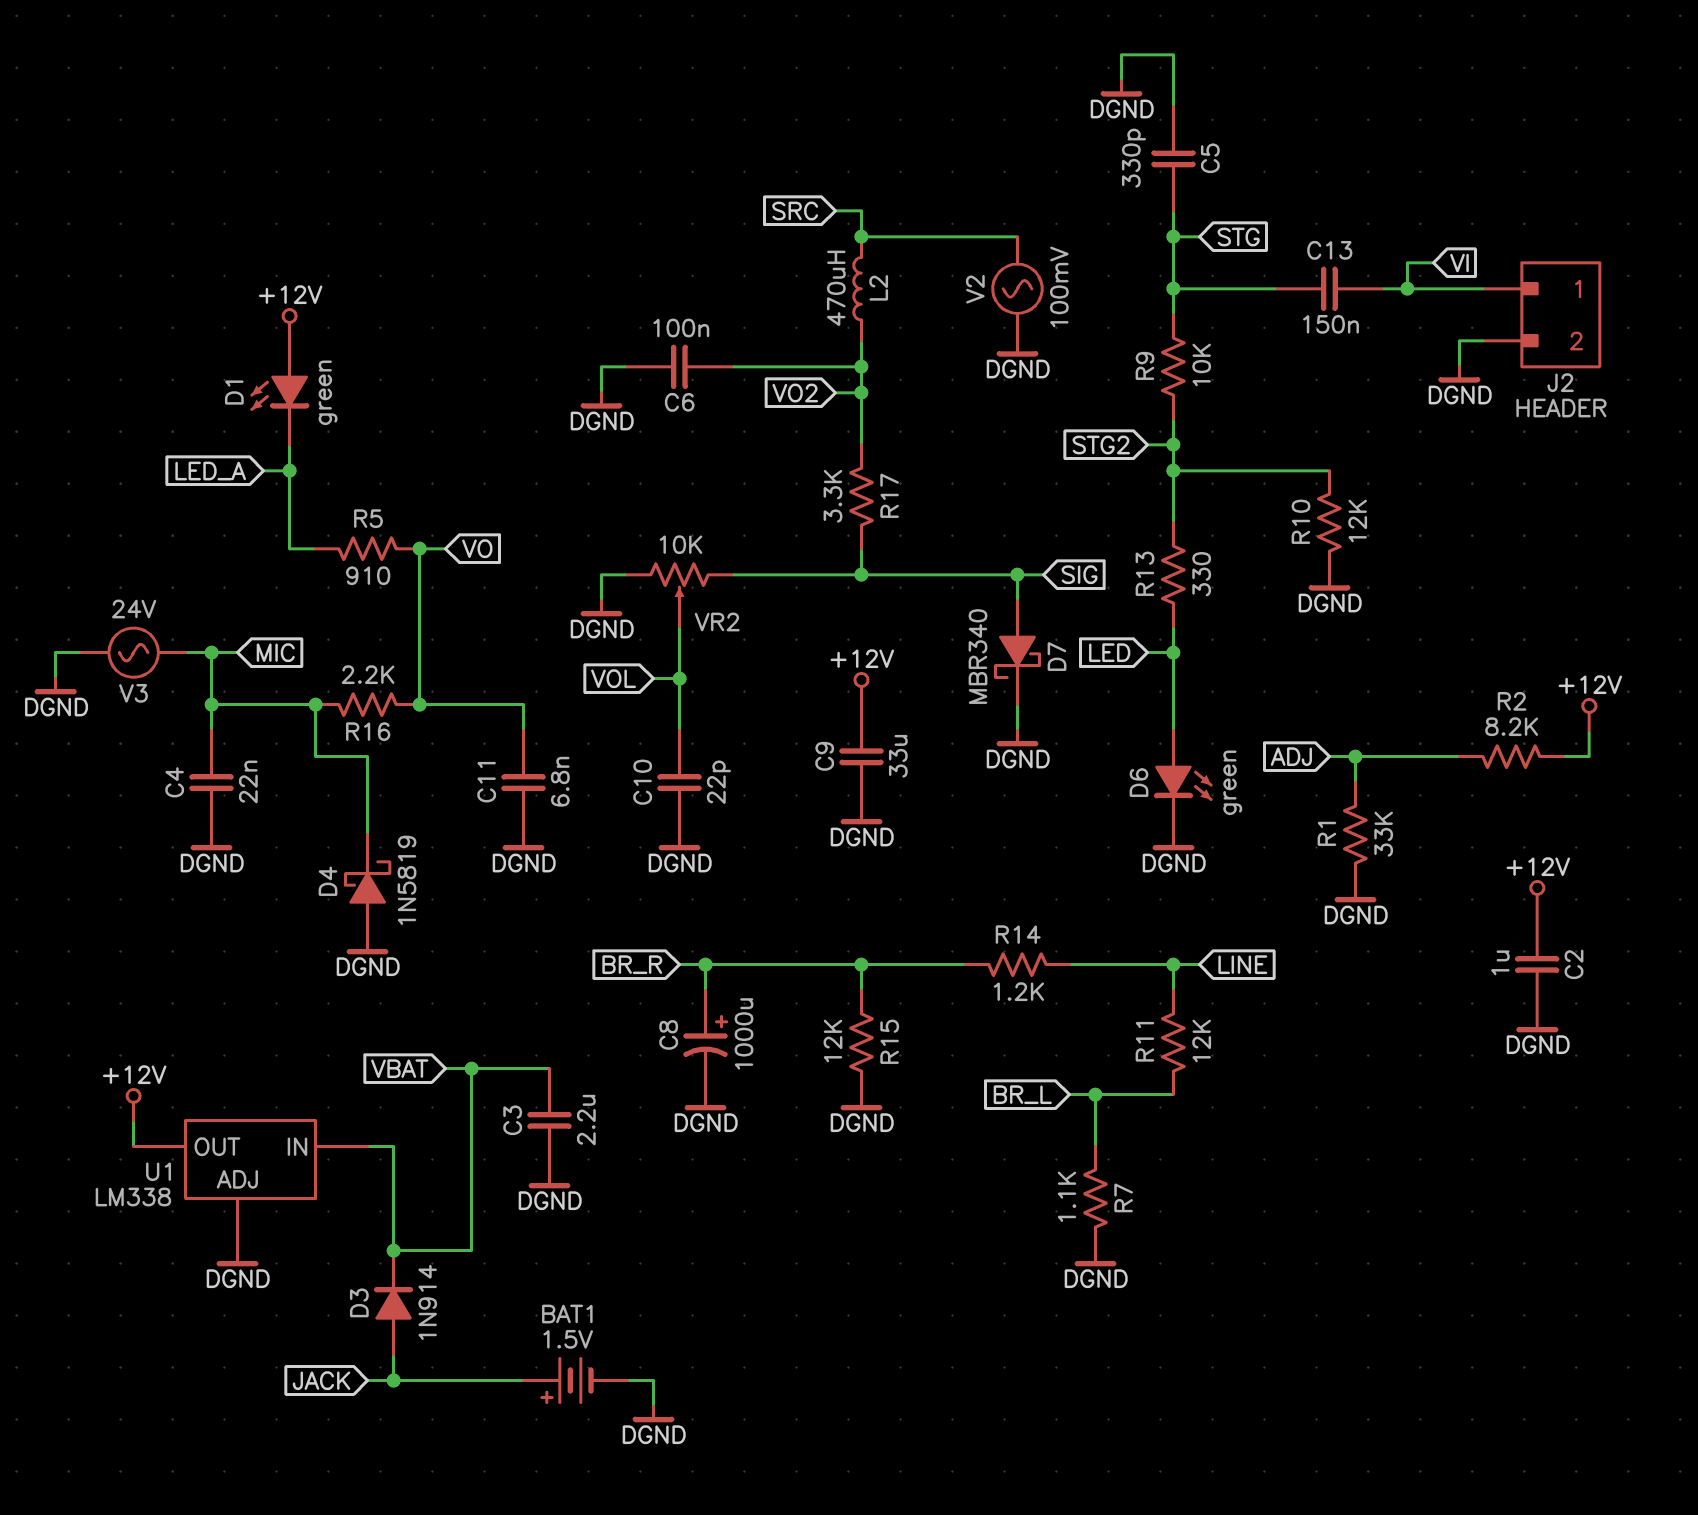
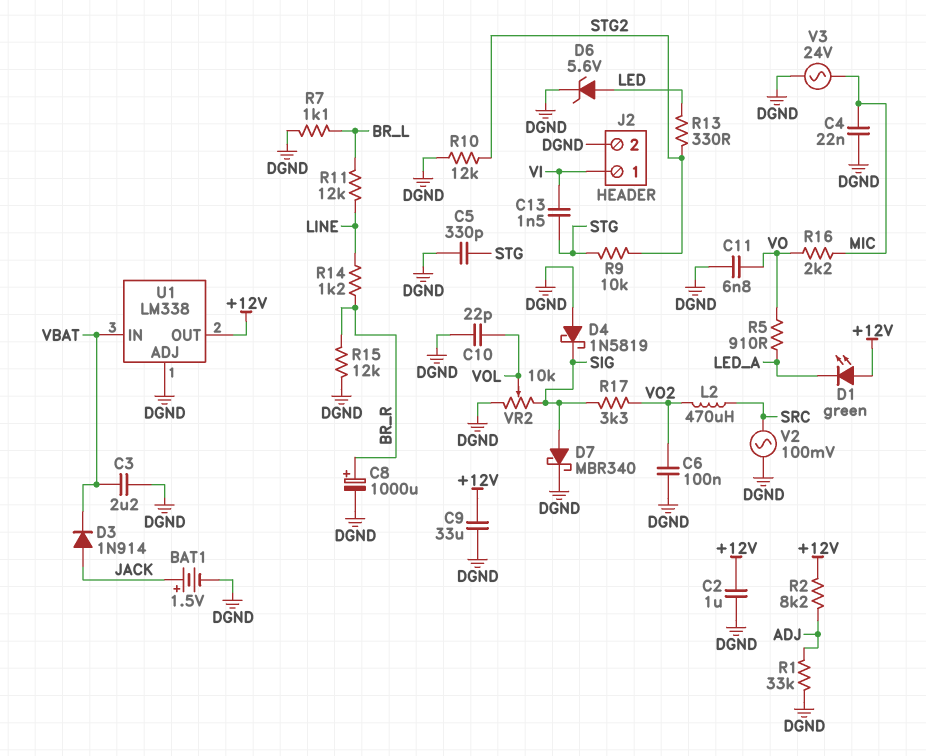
C13: 150nF (STG, VI) -> 1.5nF (STG, VI)
D4: schottky 1N5819 (A DGND, K MIC) -> schottky 1N5819 (A DGND, K SIG)
D6: LED green (A LED, K DGND) -> zener 5.6V (A LED, K DGND)

